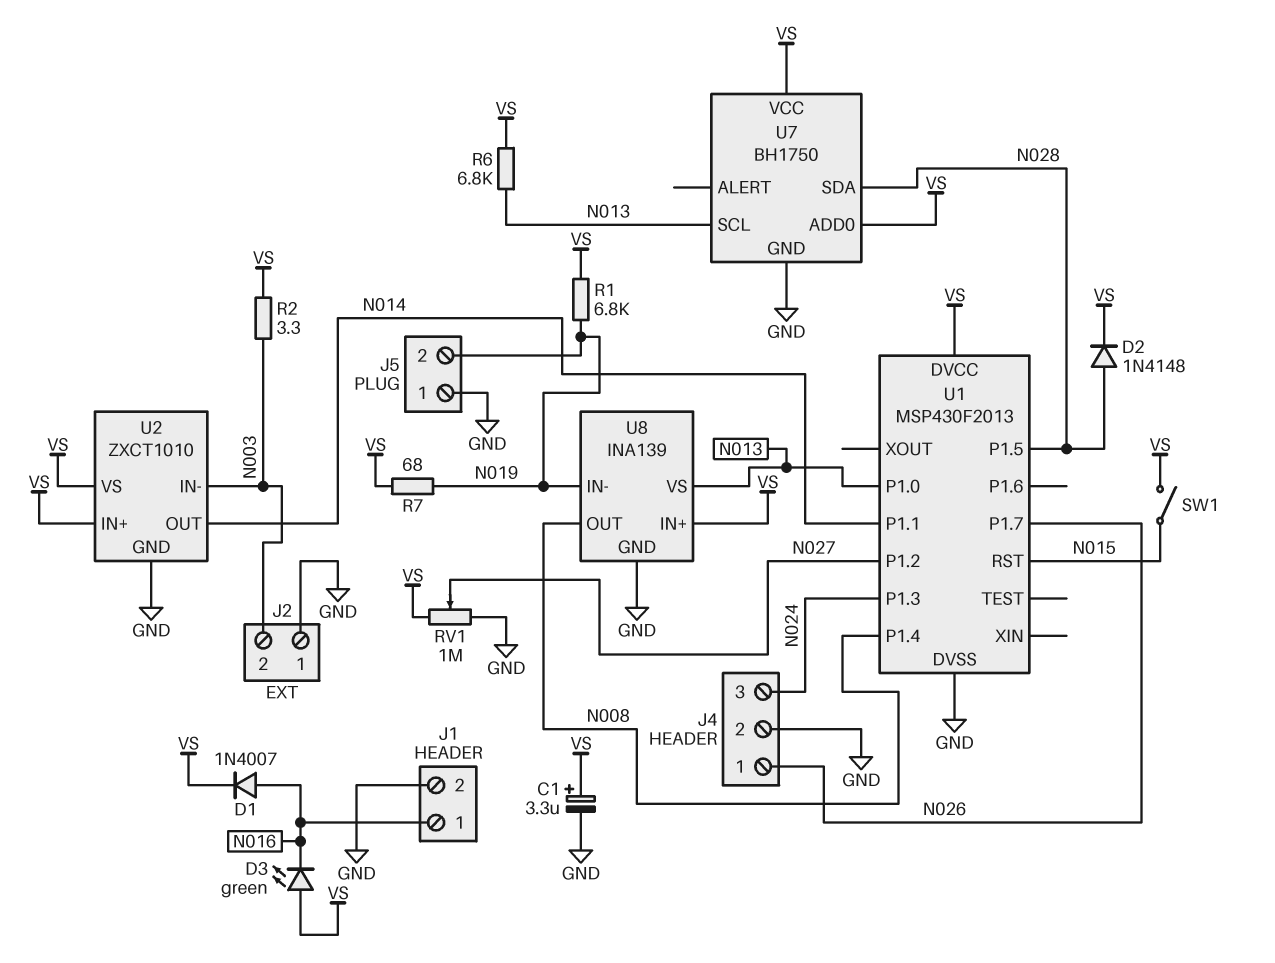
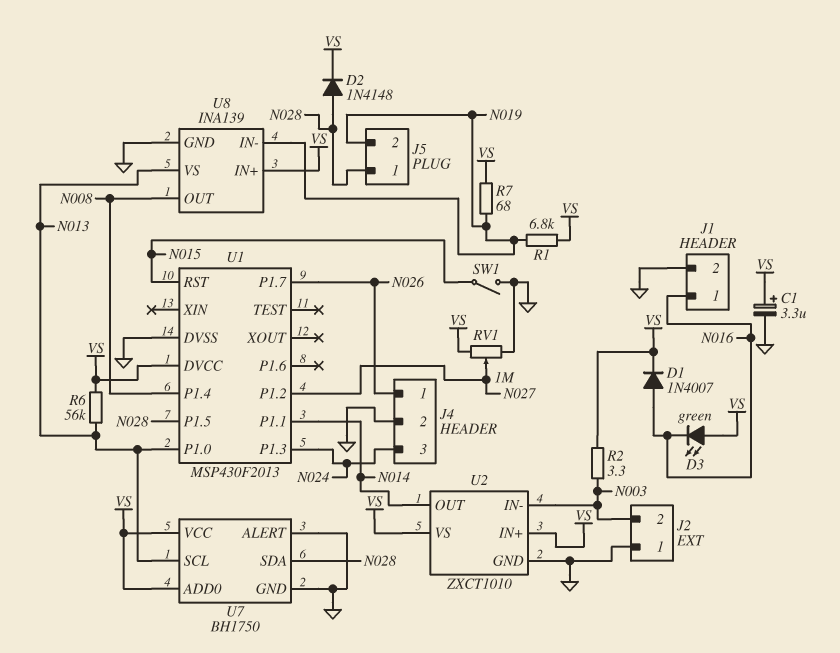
J5 pin 1: GND -> N028
R6: 6.8k (N013, VS) -> 56k (N013, VS)
SW1: switch (N015, VS) -> switch (GND, N015)
U7 pin ALERT: none -> GND

